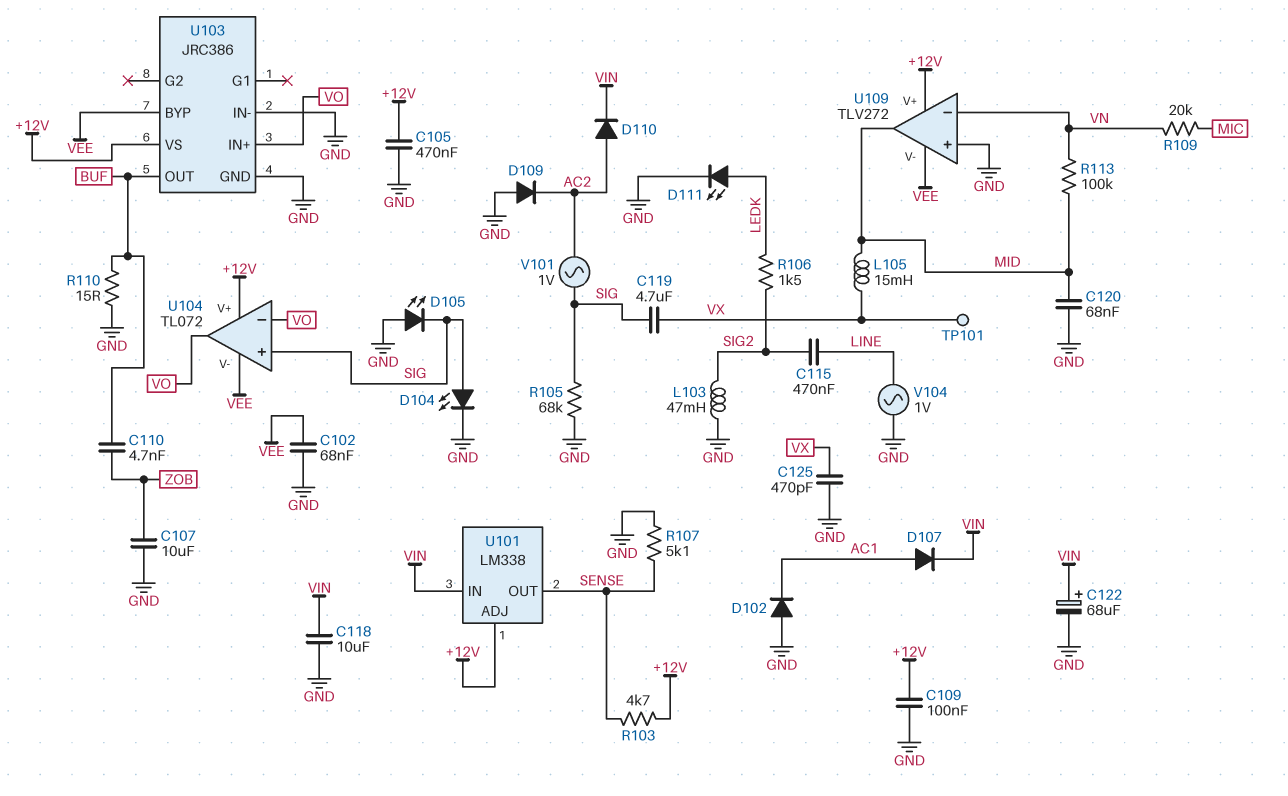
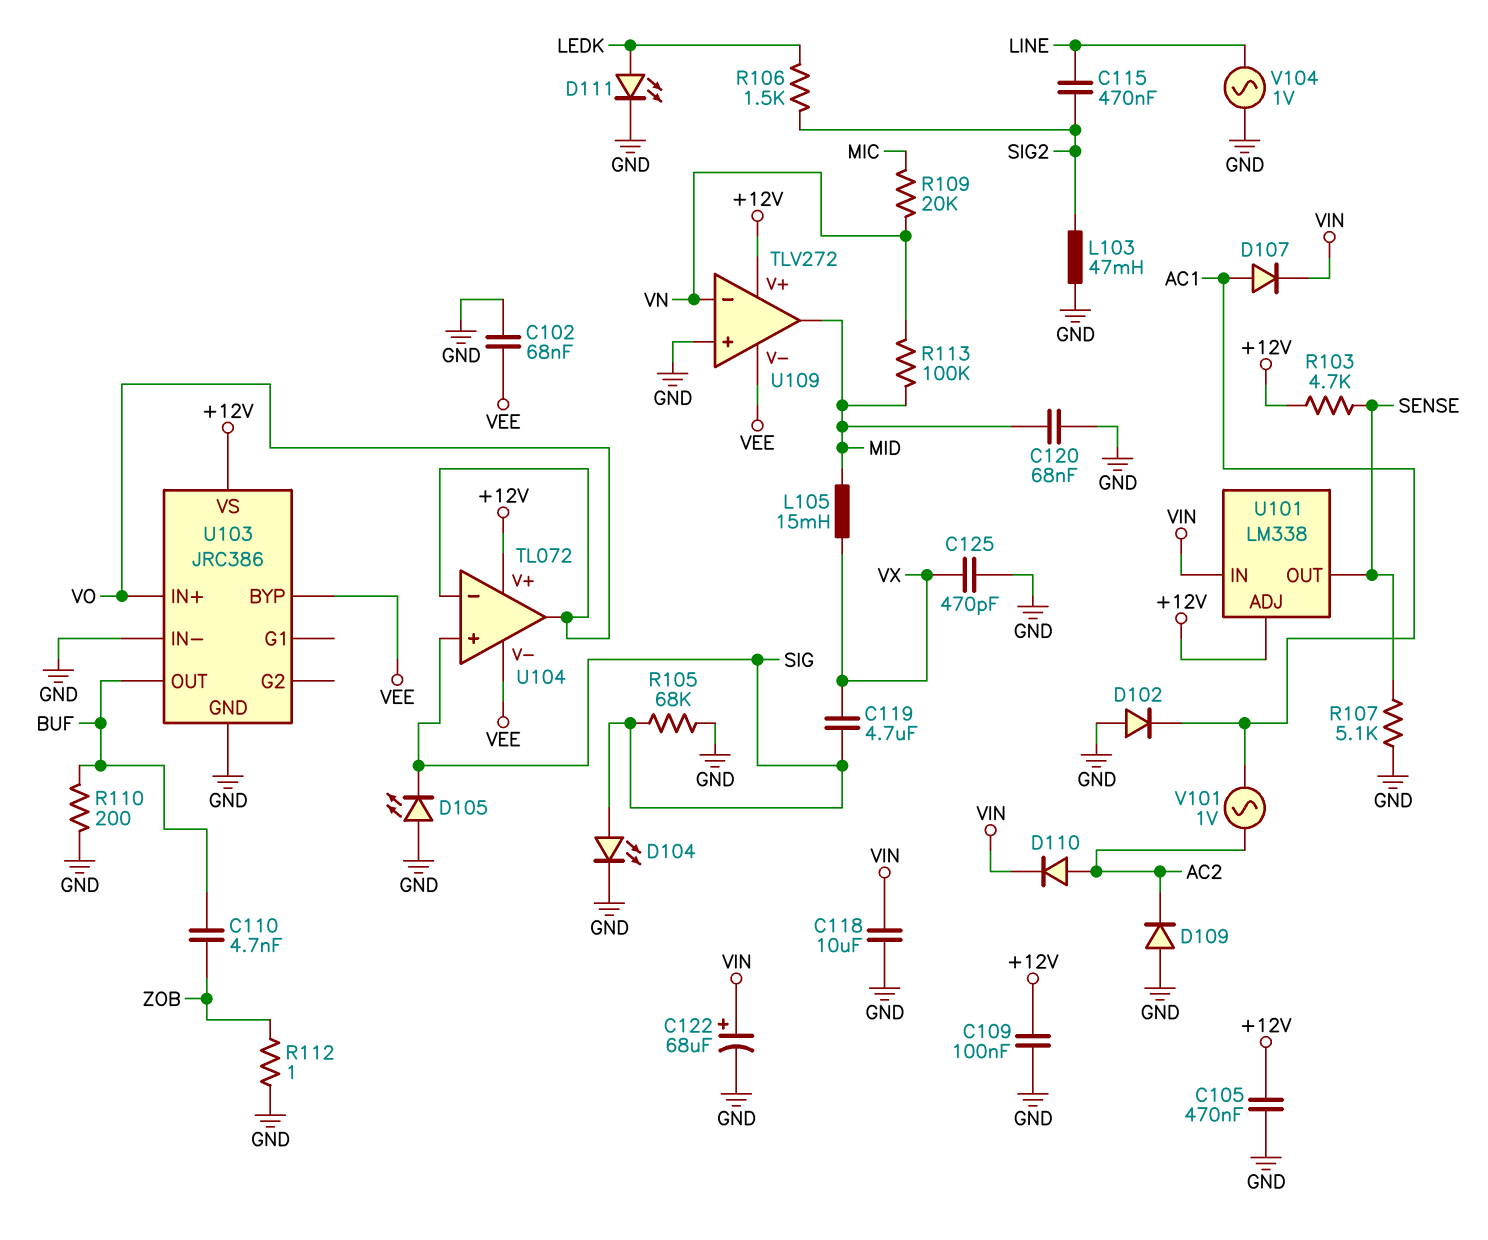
C107: 10uF (GND, ZOB) -> none
R110: 15 (BUF, GND) -> 200 (BUF, GND)
R112: none -> 1 (GND, ZOB)
TP101: test point (VX) -> none
V101: AC 1V (AC2, SIG) -> AC 1V (AC1, AC2)

